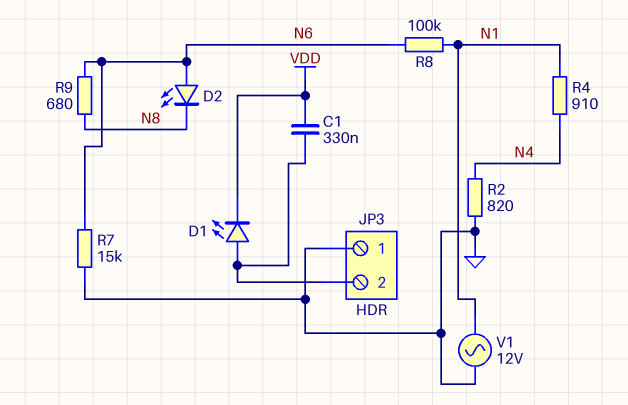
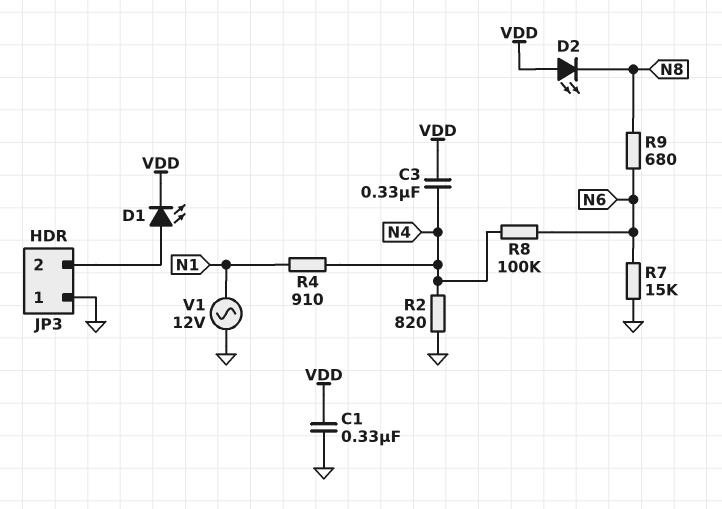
C1: 330nF (JP3/2, VDD) -> 330nF (GND, VDD)
C3: none -> 330nF (N4, VDD)
D2: LED (A N6, K N8) -> LED (A VDD, K N8)
R8: 100k (N1, N6) -> 100k (N4, N6)

